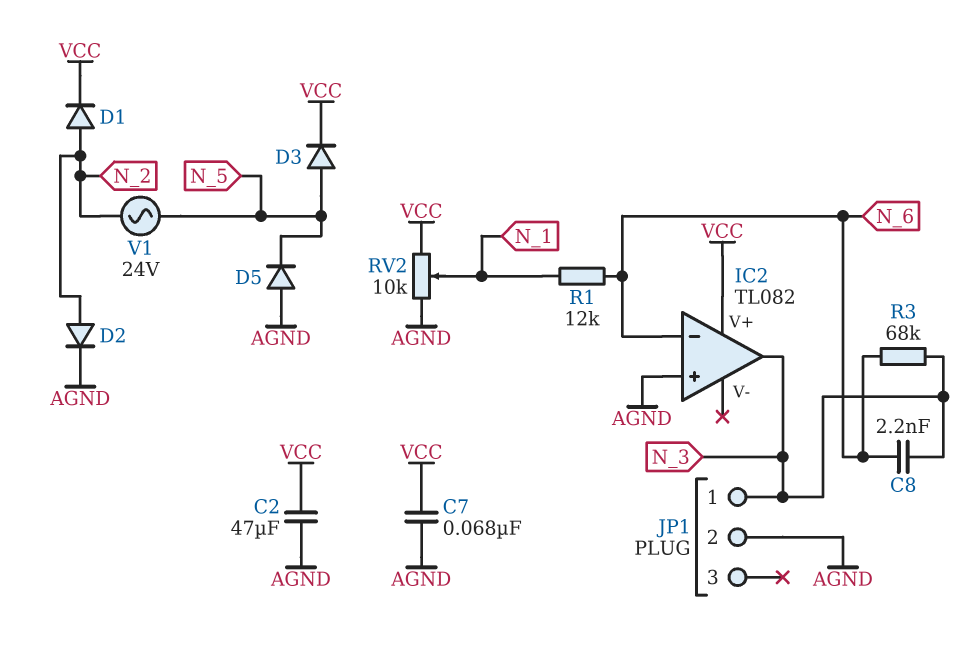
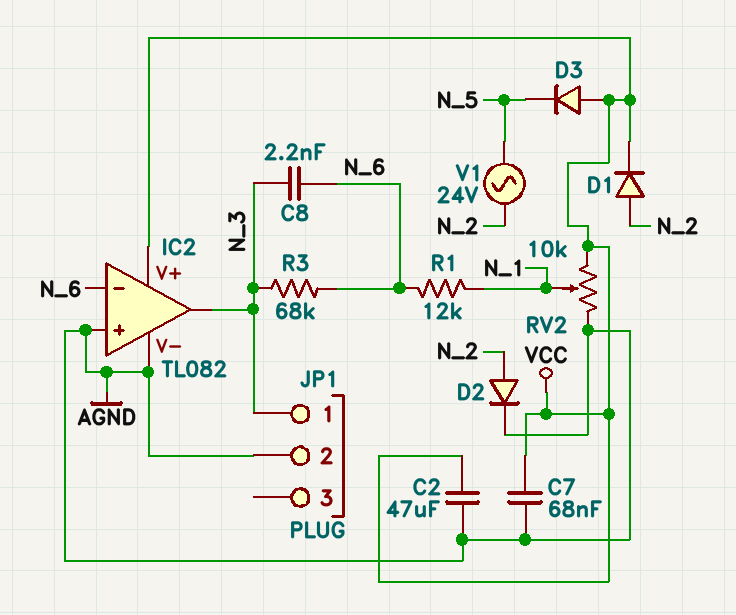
D3: diode (A N_5, K VCC) -> diode (A VCC, K N_5)
D5: diode (A AGND, K N_5) -> none
IC2 pin V-: none -> AGND

